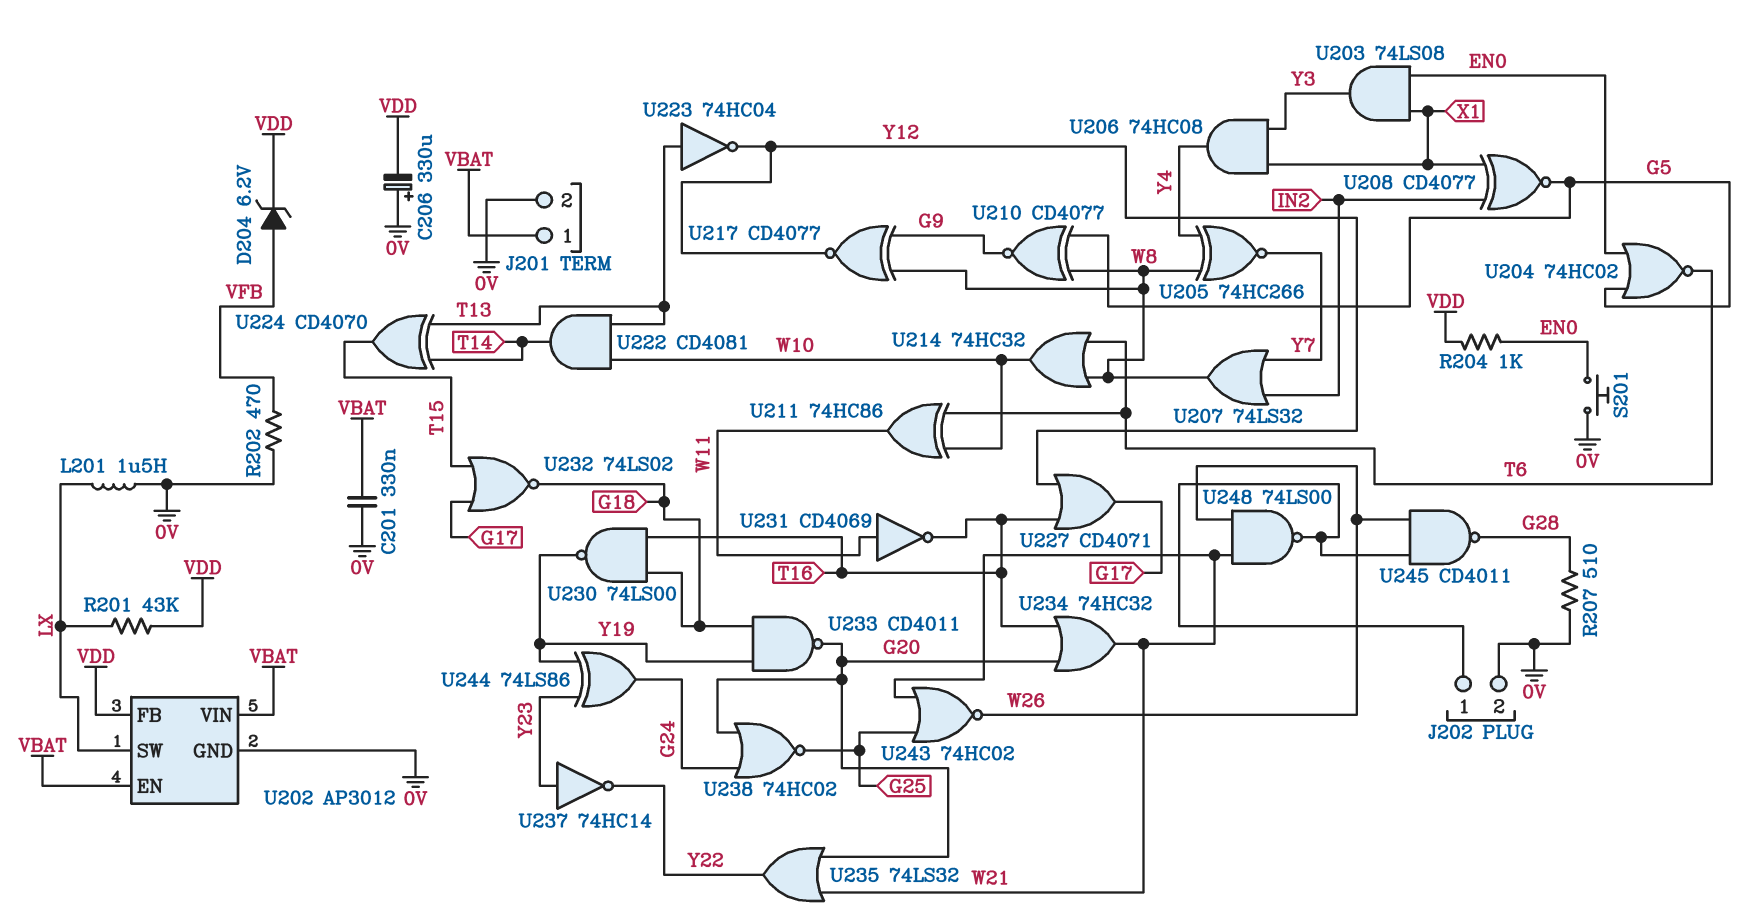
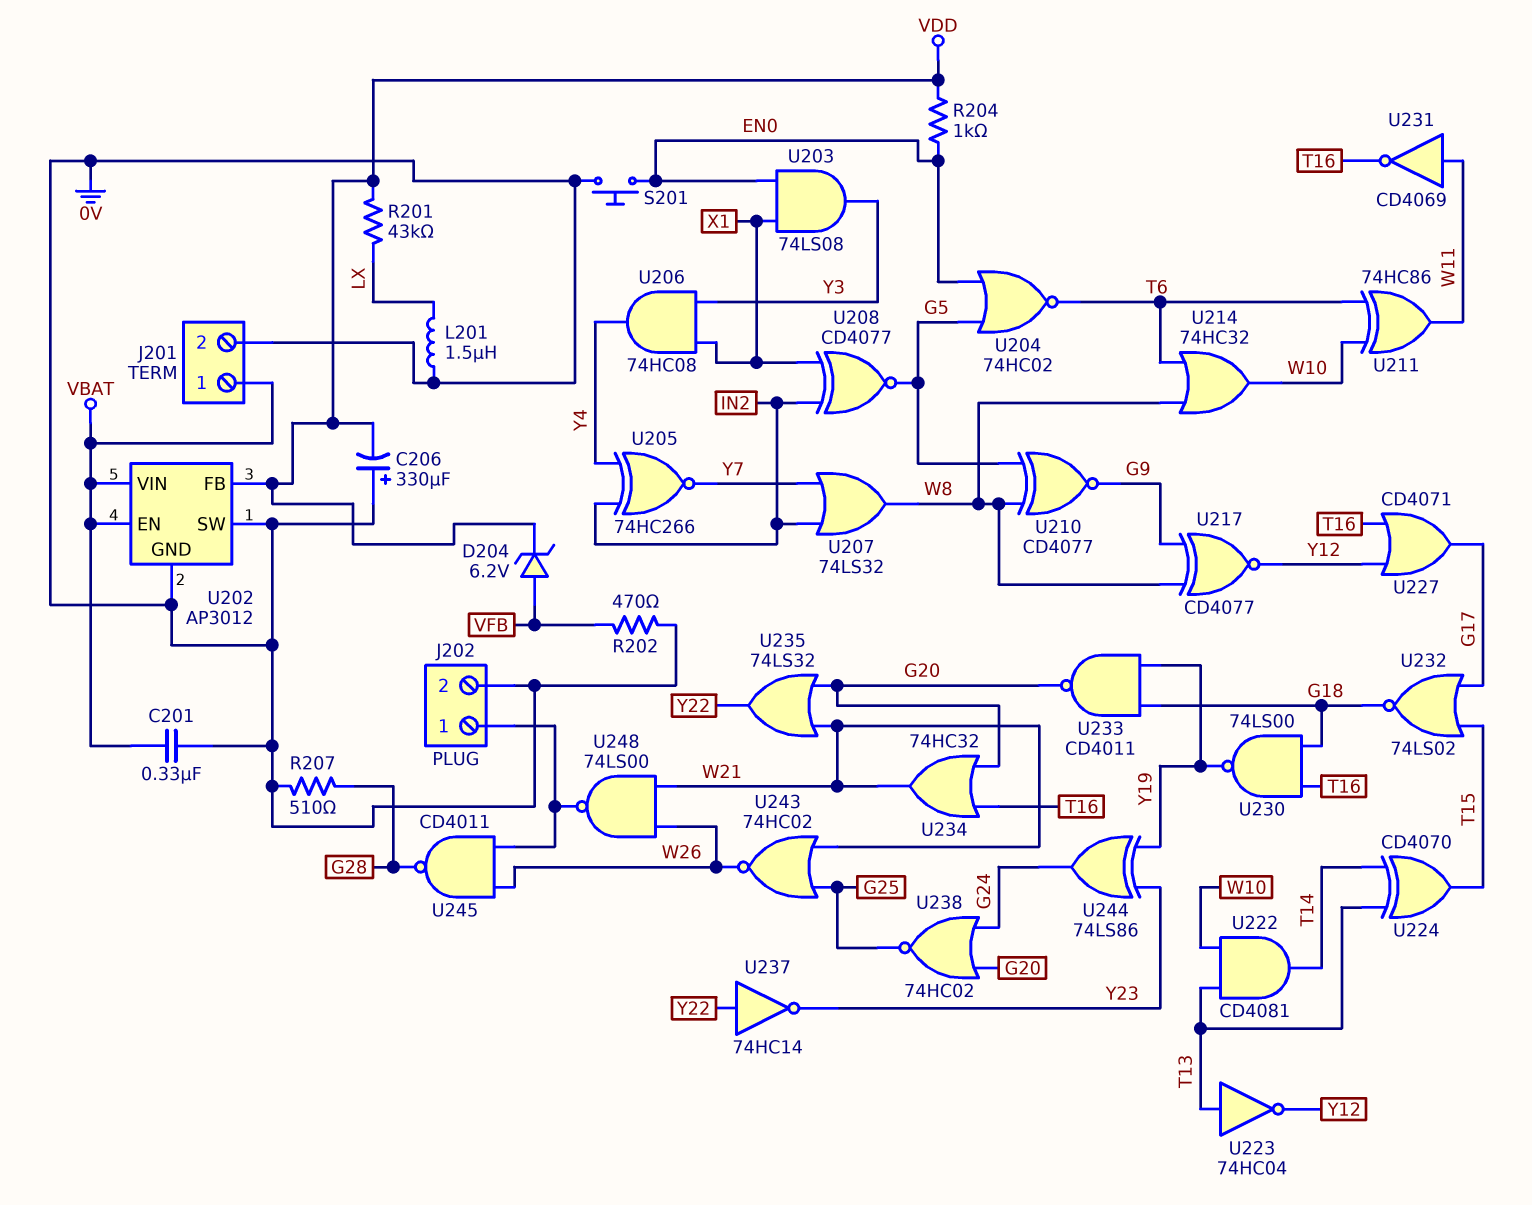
U202 pin SW: LX -> 0V
U205: XNOR 74HC266 (in W8, in Y4, out Y7) -> XNOR 74HC266 (in IN2, in Y4, out Y7)
U237: NOT 74HC14 (in Y23, out Y22) -> NOT 74HC14 (in Y22, out Y23)

